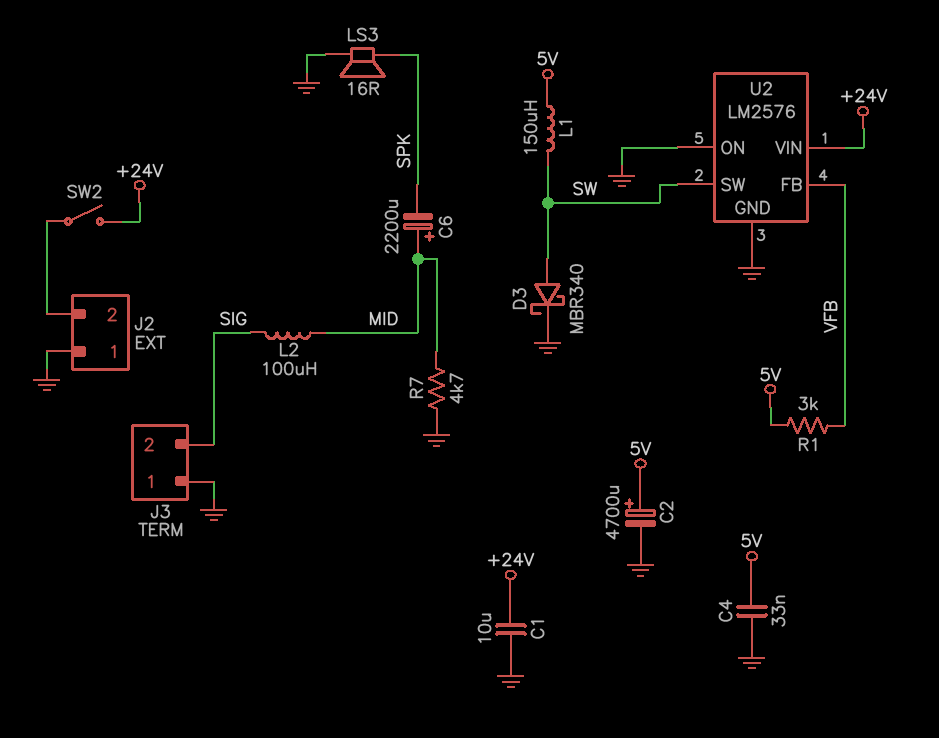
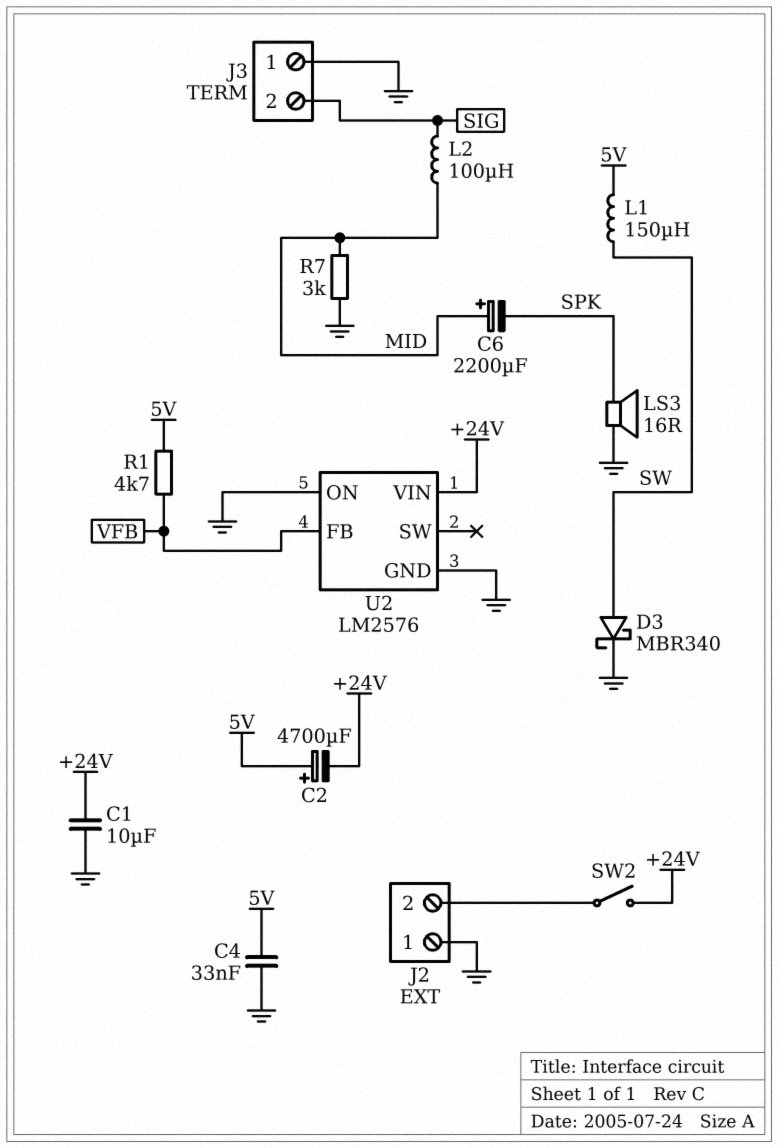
C2: 4700uF (plus 5V, minus GND) -> 4700uF (plus 5V, minus +24V)
R1: 3k (5V, VFB) -> 4.7k (5V, VFB)
R7: 4.7k (GND, MID) -> 3k (GND, MID)
U2 pin SW: SW -> none

